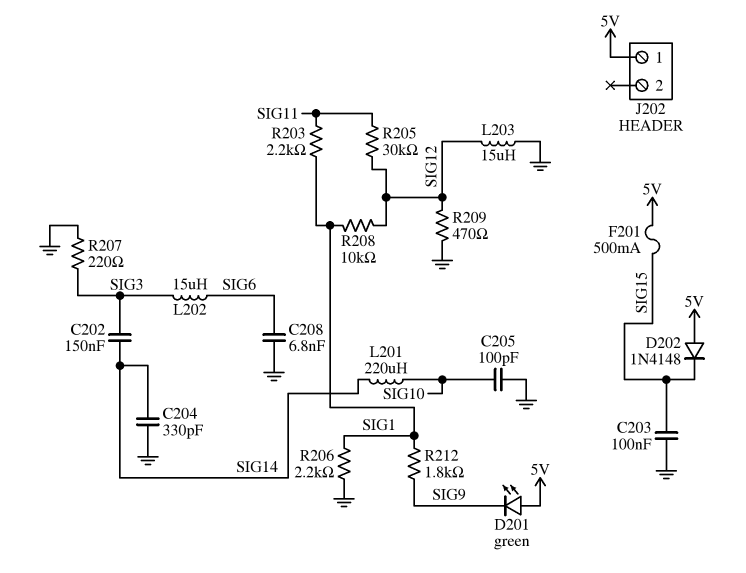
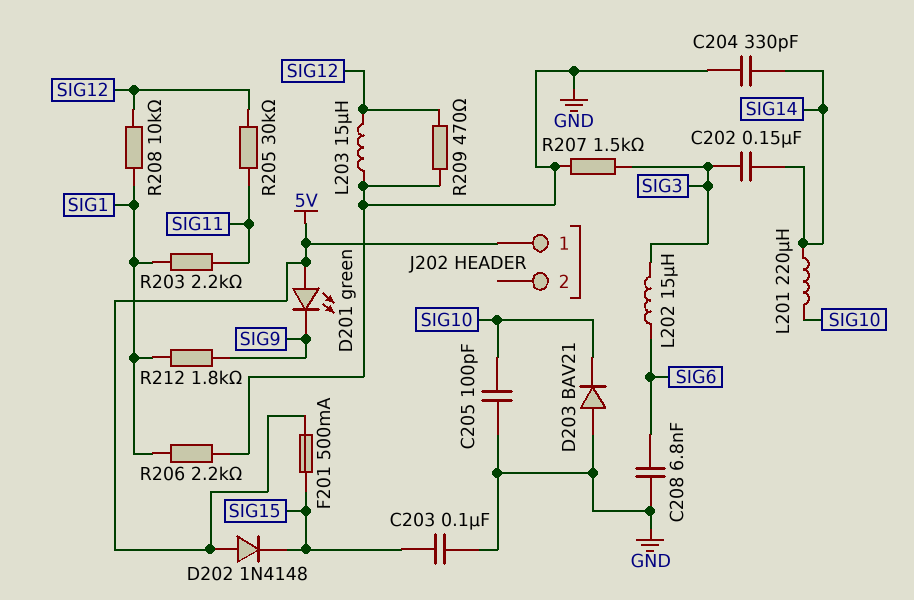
D203: none -> diode BAV21 (A GND, K SIG10)
R207: 220 (GND, SIG3) -> 1.5k (GND, SIG3)

